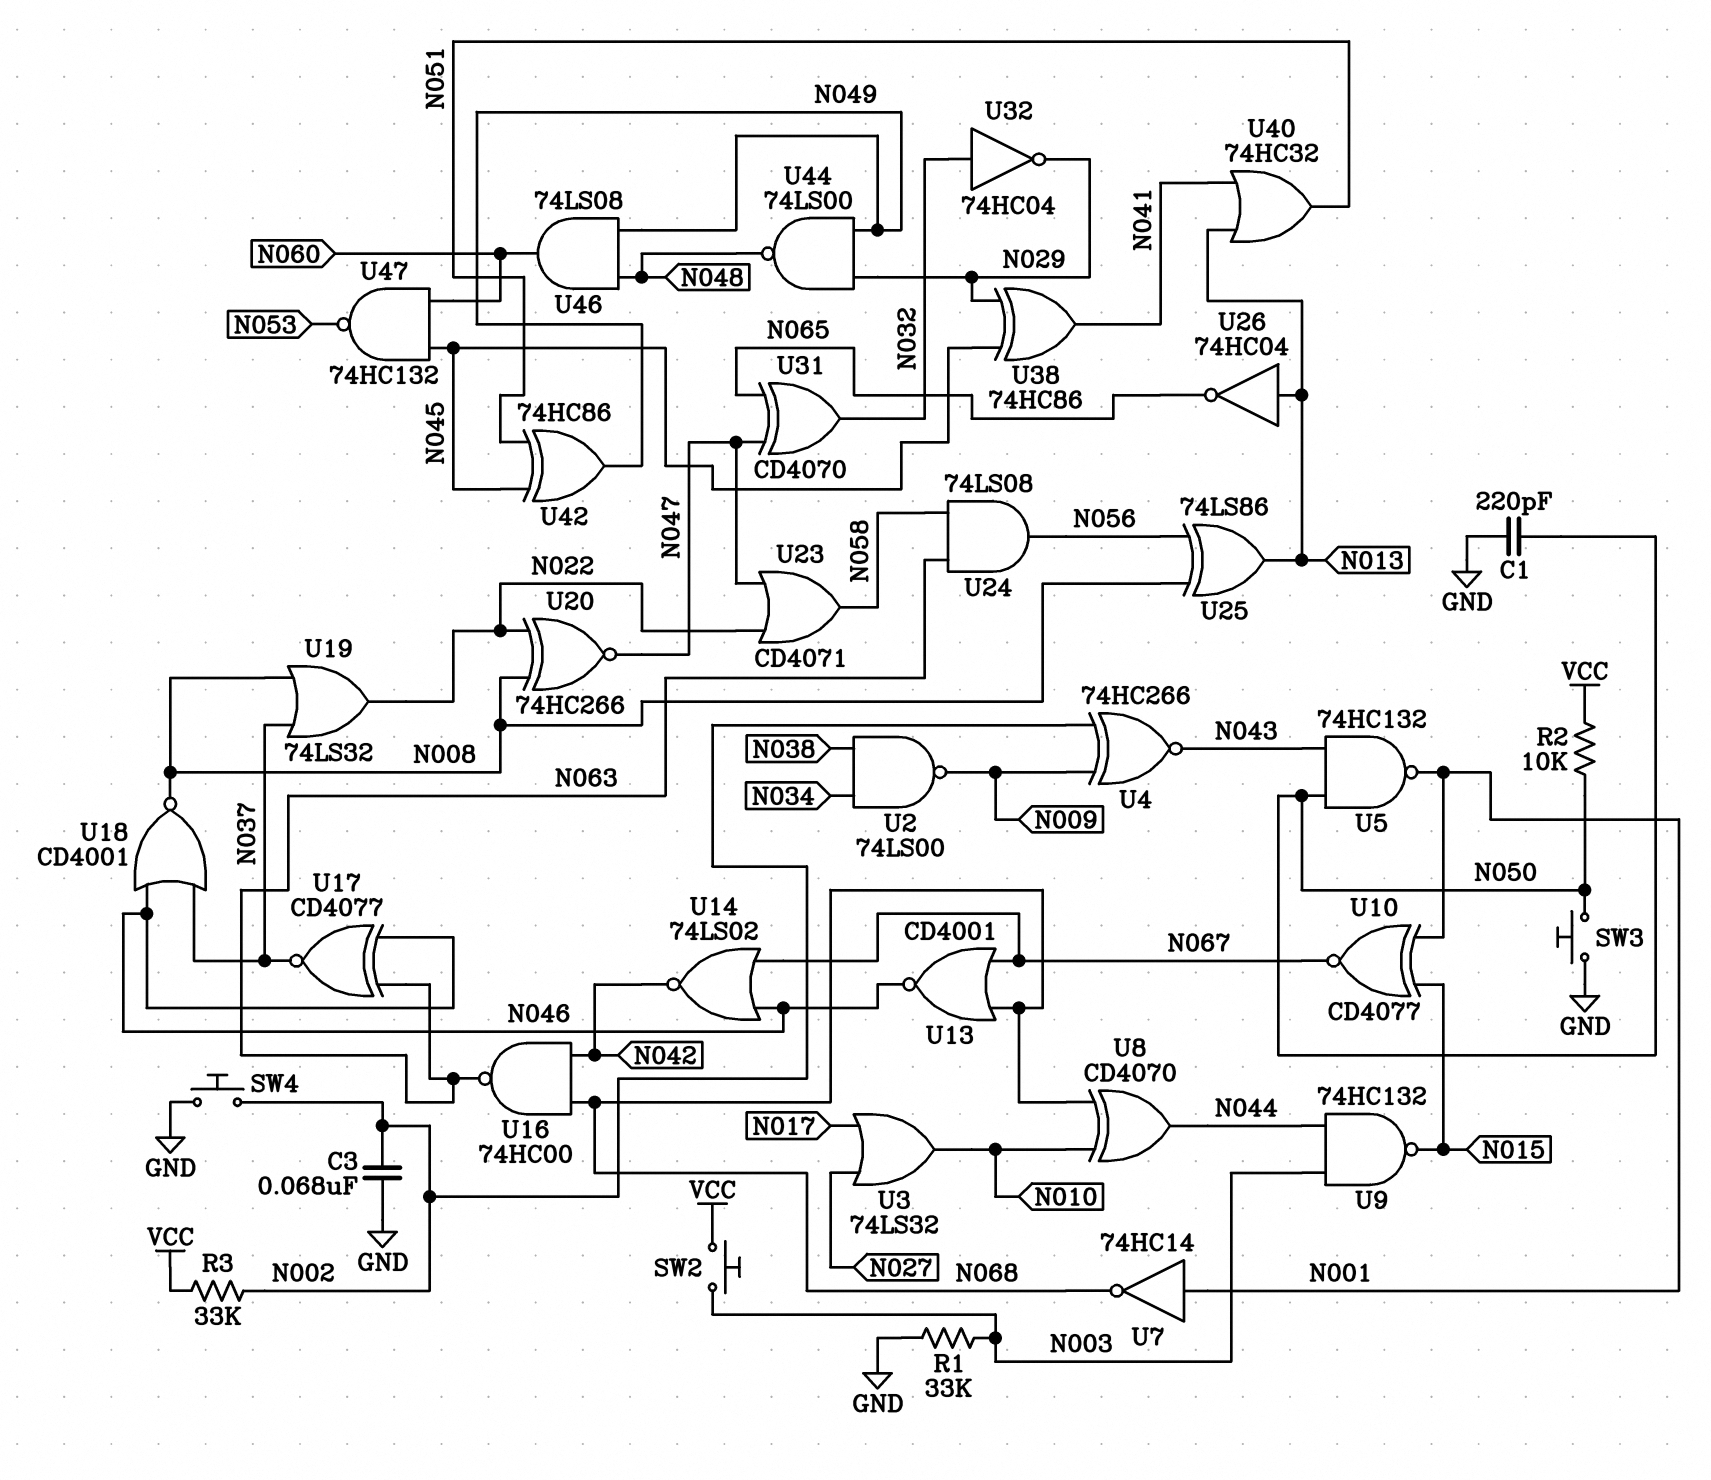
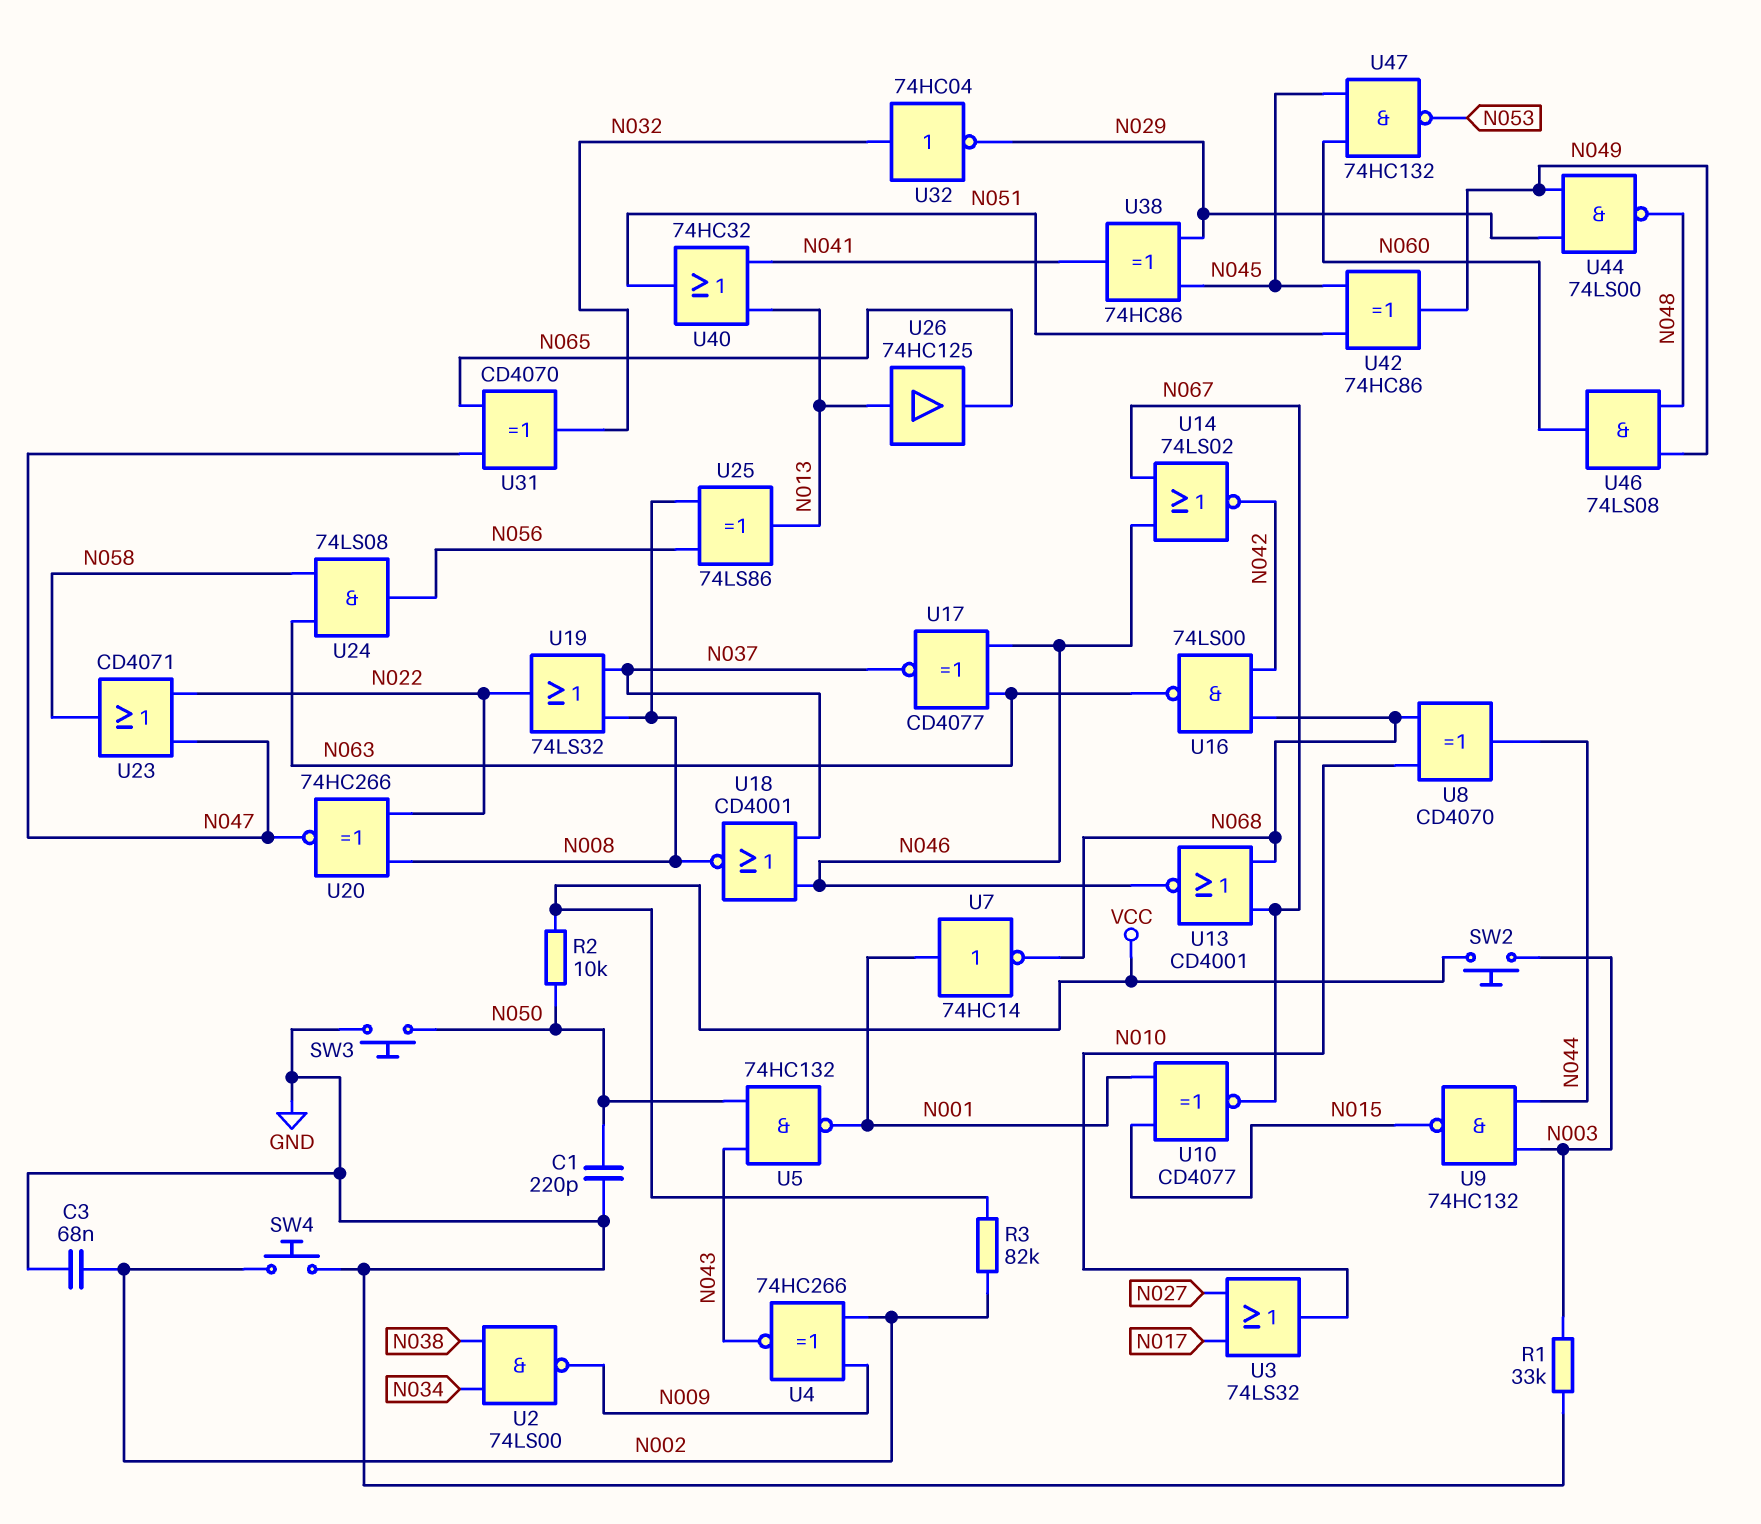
R3: 33k (N002, VCC) -> 82k (N002, VCC)
U16: NAND 74HC00 (in N042, in N068, out N063) -> NAND 74LS00 (in N042, in N068, out N063)
U26: NOT 74HC04 (in N013, out N065) -> buffer 74HC125 (in N013, out N065)

